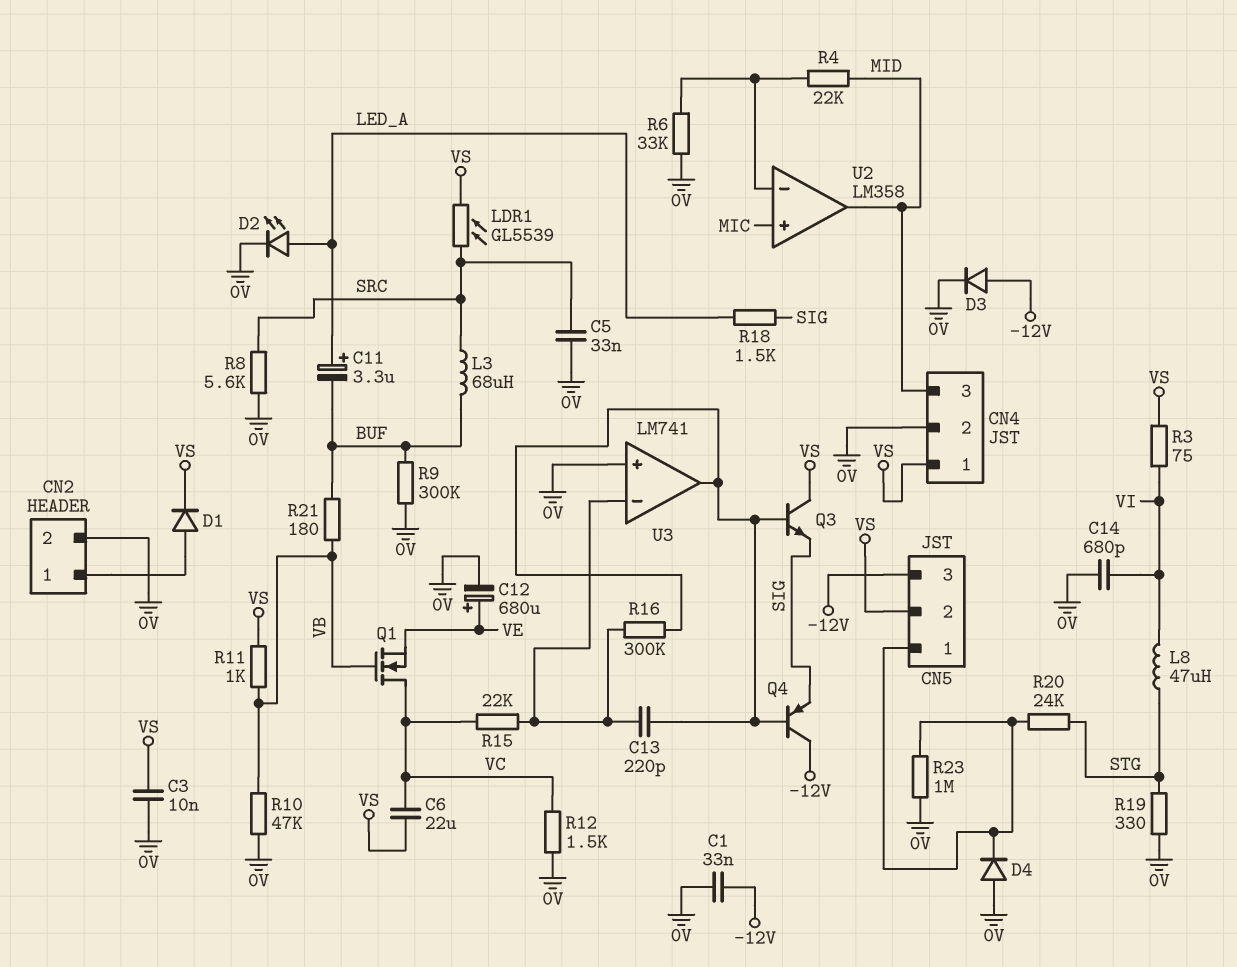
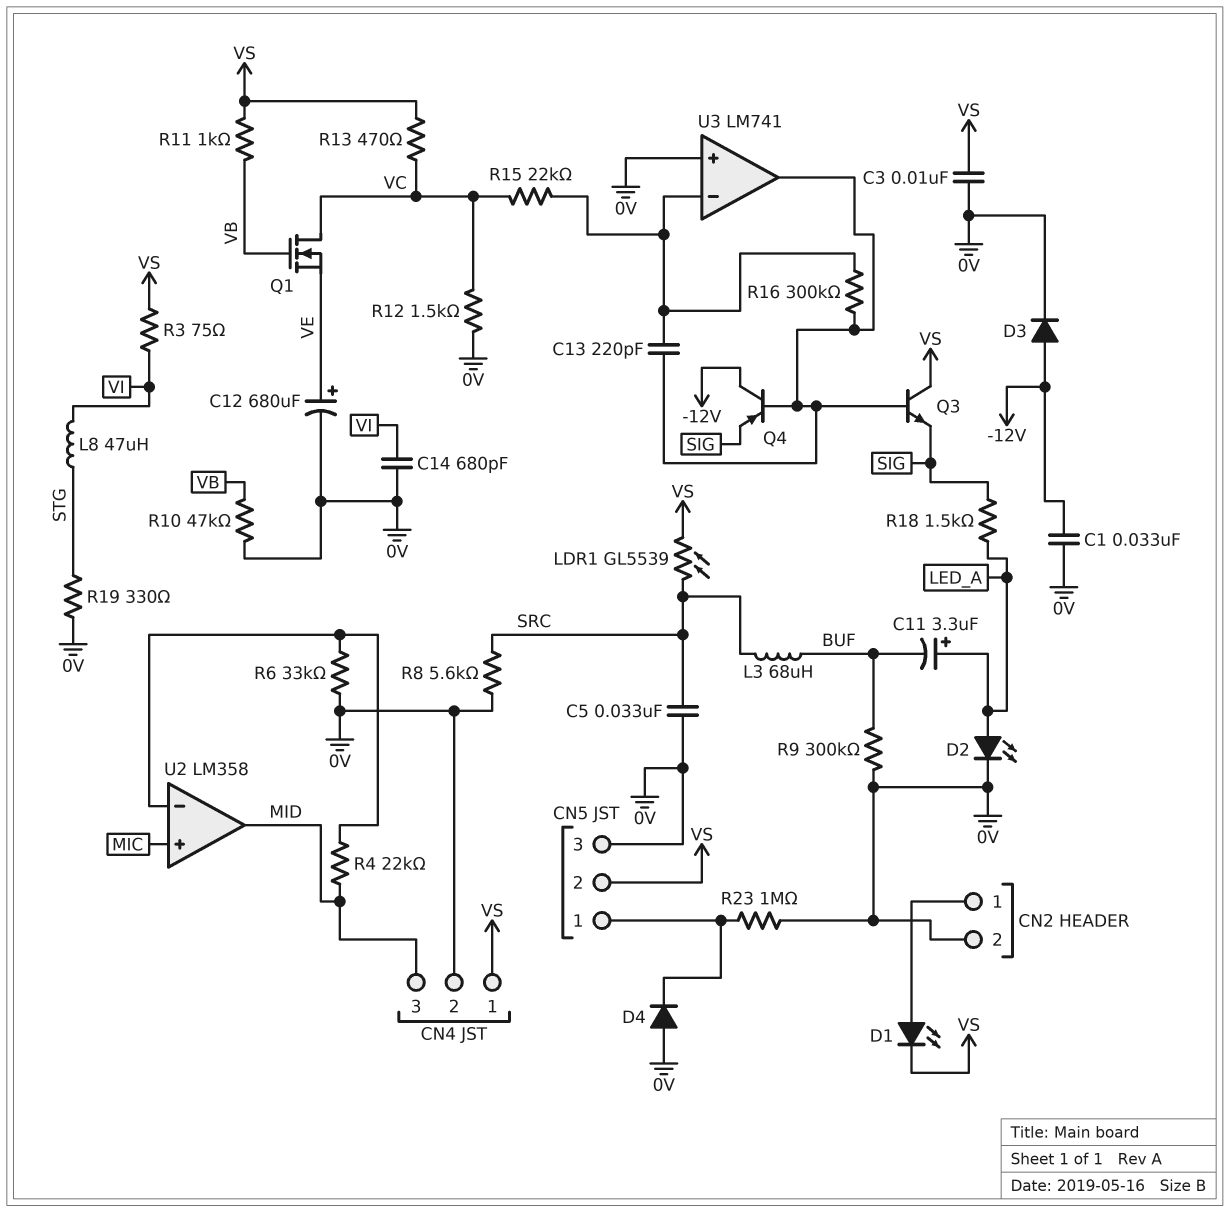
C6: 22uF (VC, VS) -> none
CN5 pin 3: -12V -> 0V
D1: diode (A CN2/1, K VS) -> LED (A CN2/1, K VS)
R13: none -> 470 (VC, VS)
R20: 24k (CN5/1, STG) -> none
R21: 180 (BUF, VB) -> none

